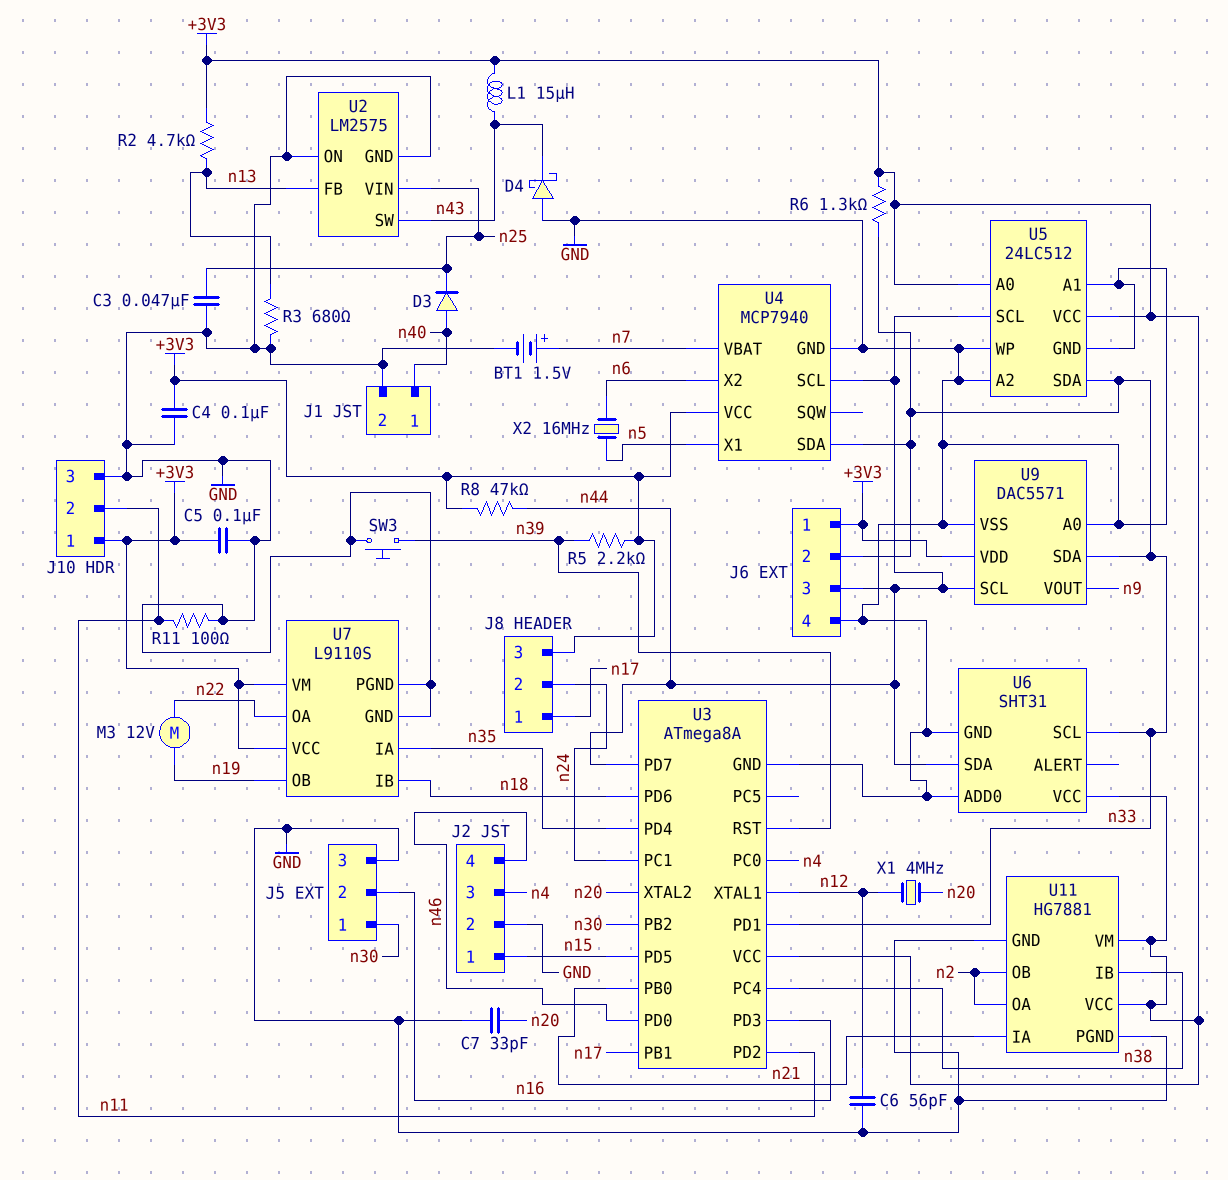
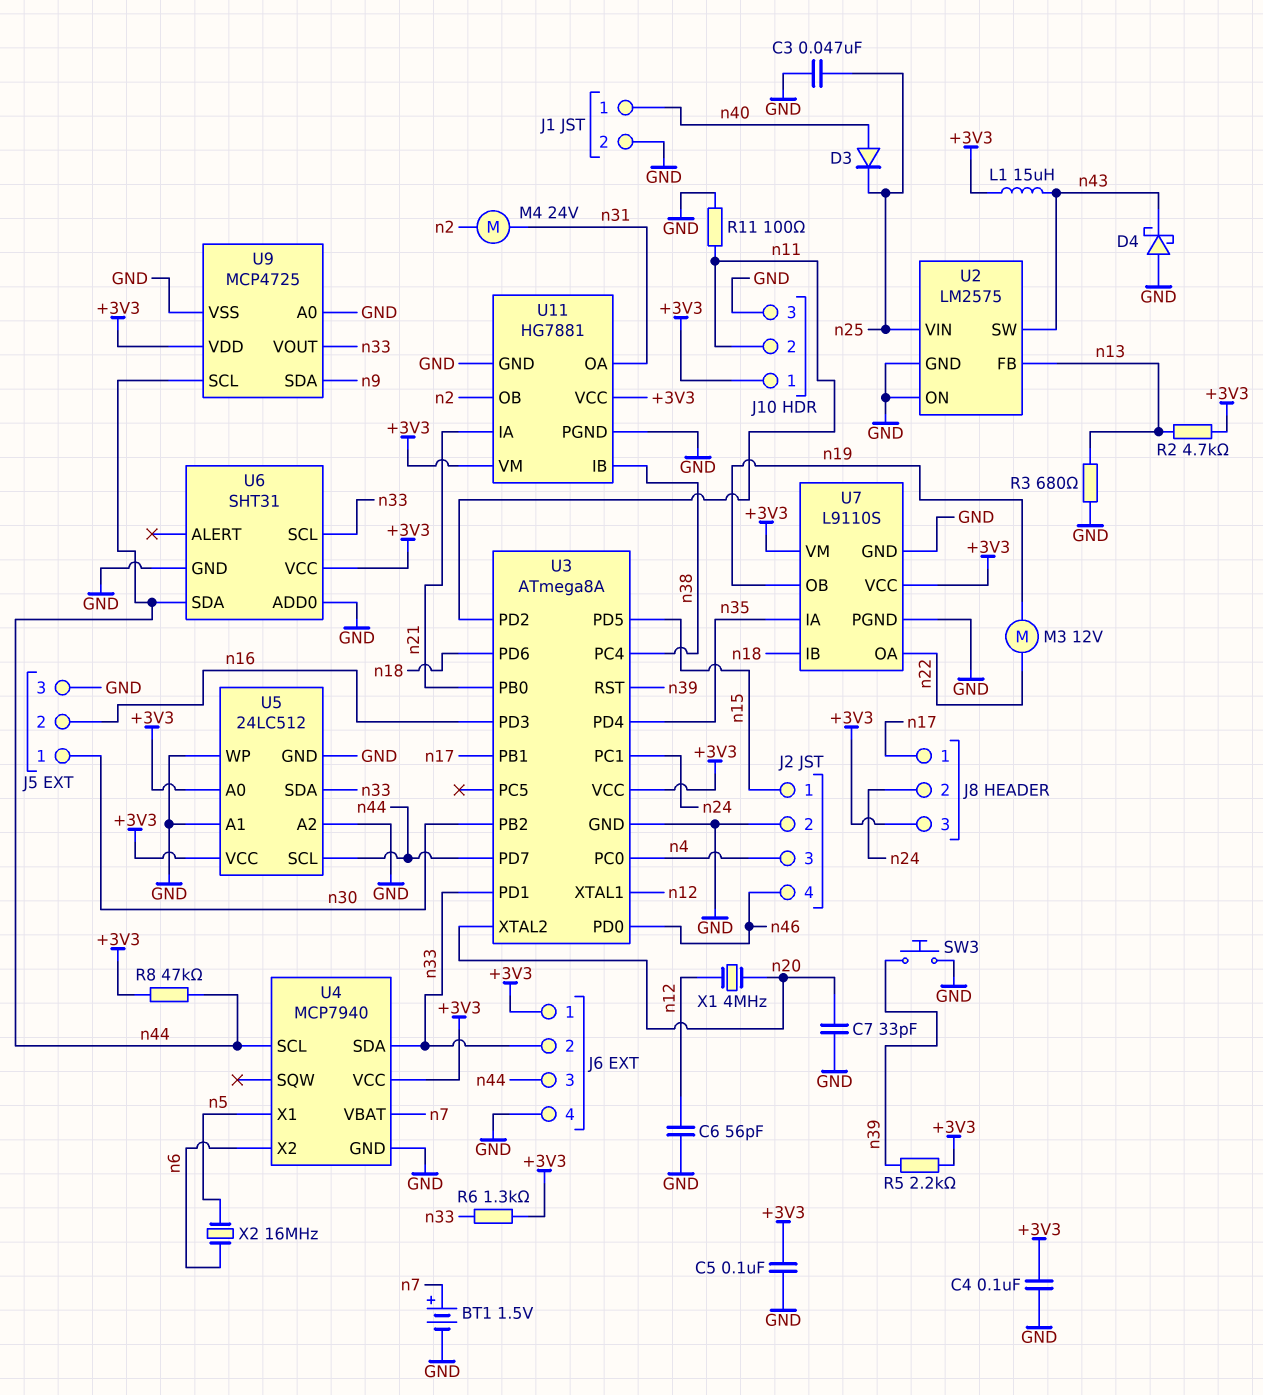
M4: none -> motor 24V (n2, n31)
U9: DAC5571 -> MCP4725
U9 pin SDA: n33 -> n9
U9 pin VOUT: n9 -> n33
U11 pin OA: n2 -> n31

